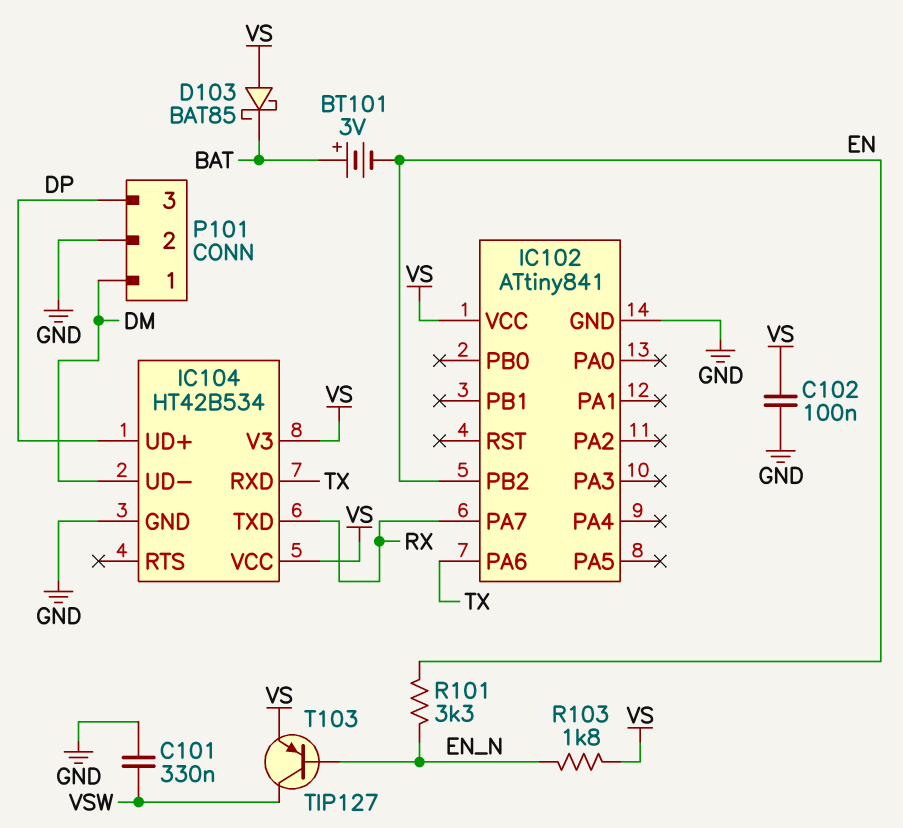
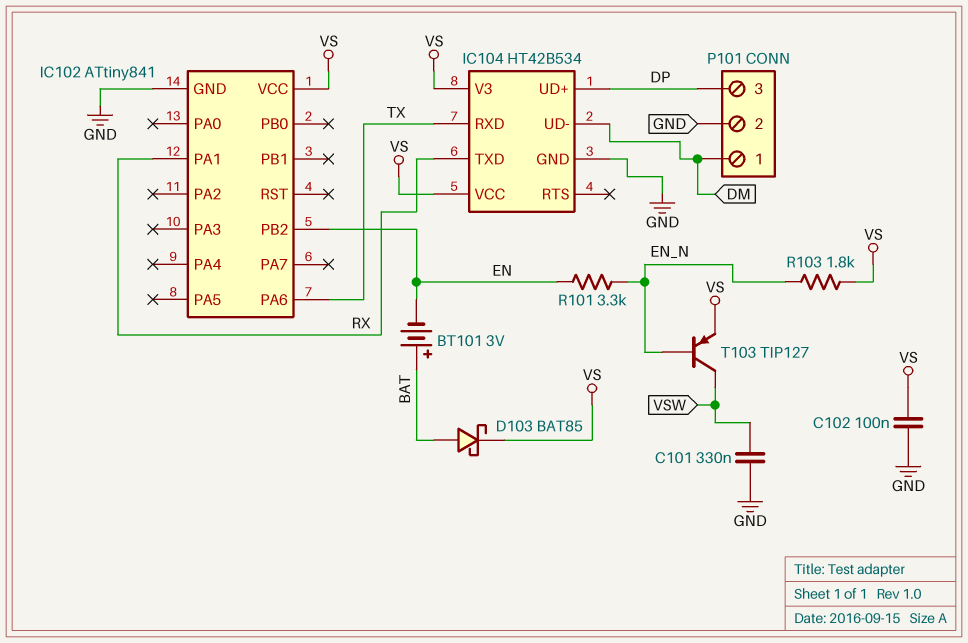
D103: schottky BAT85 (A VS, K BAT) -> schottky BAT85 (A BAT, K VS)
IC102 pin PA1: none -> RX
IC102 pin PA7: RX -> none

